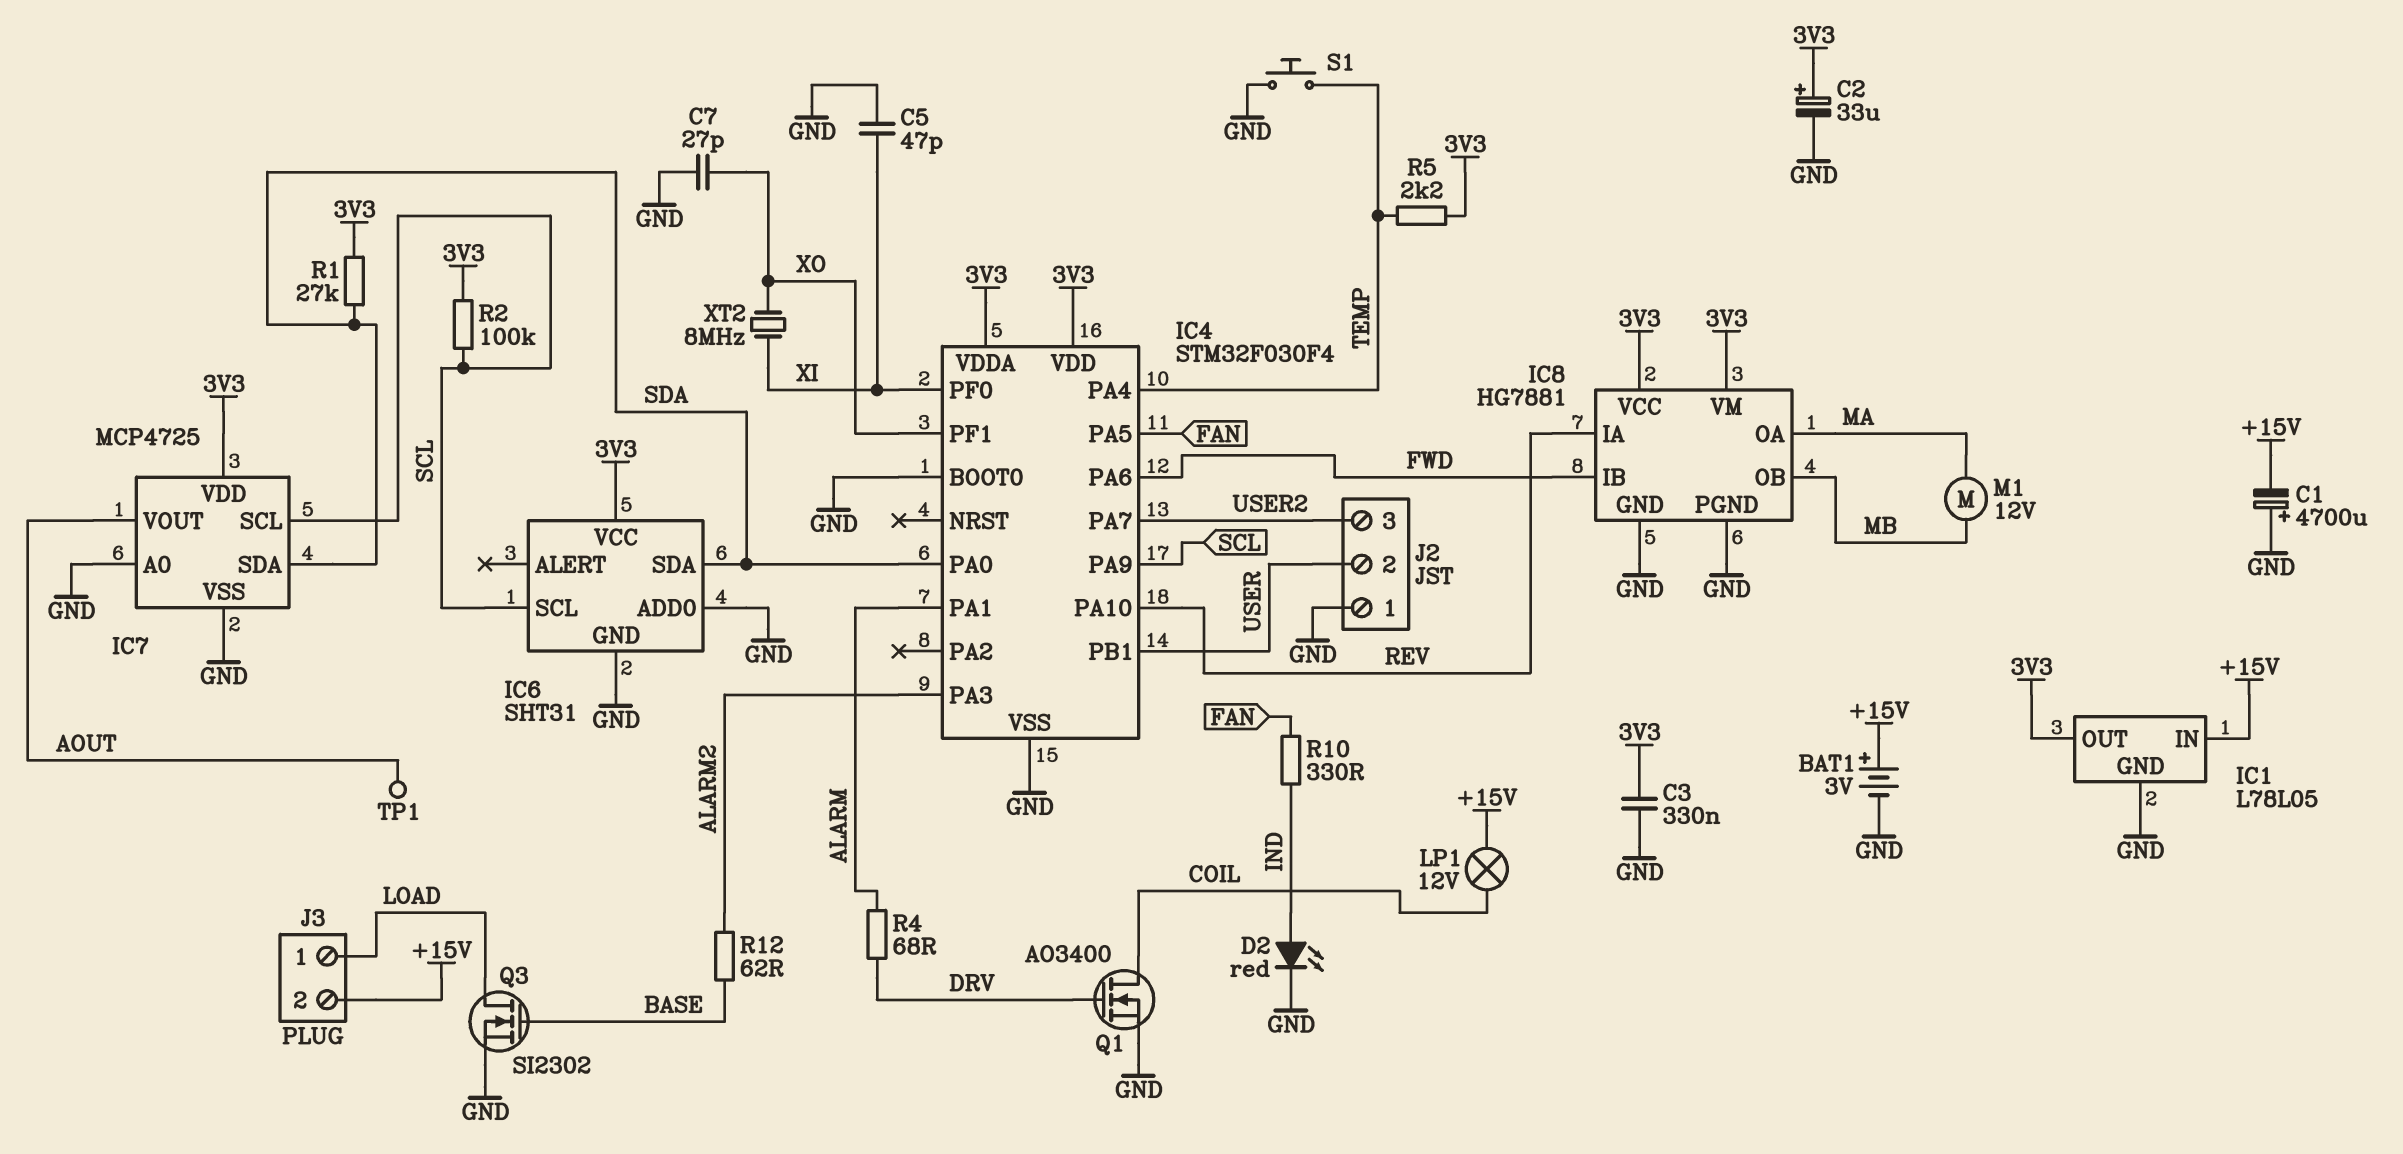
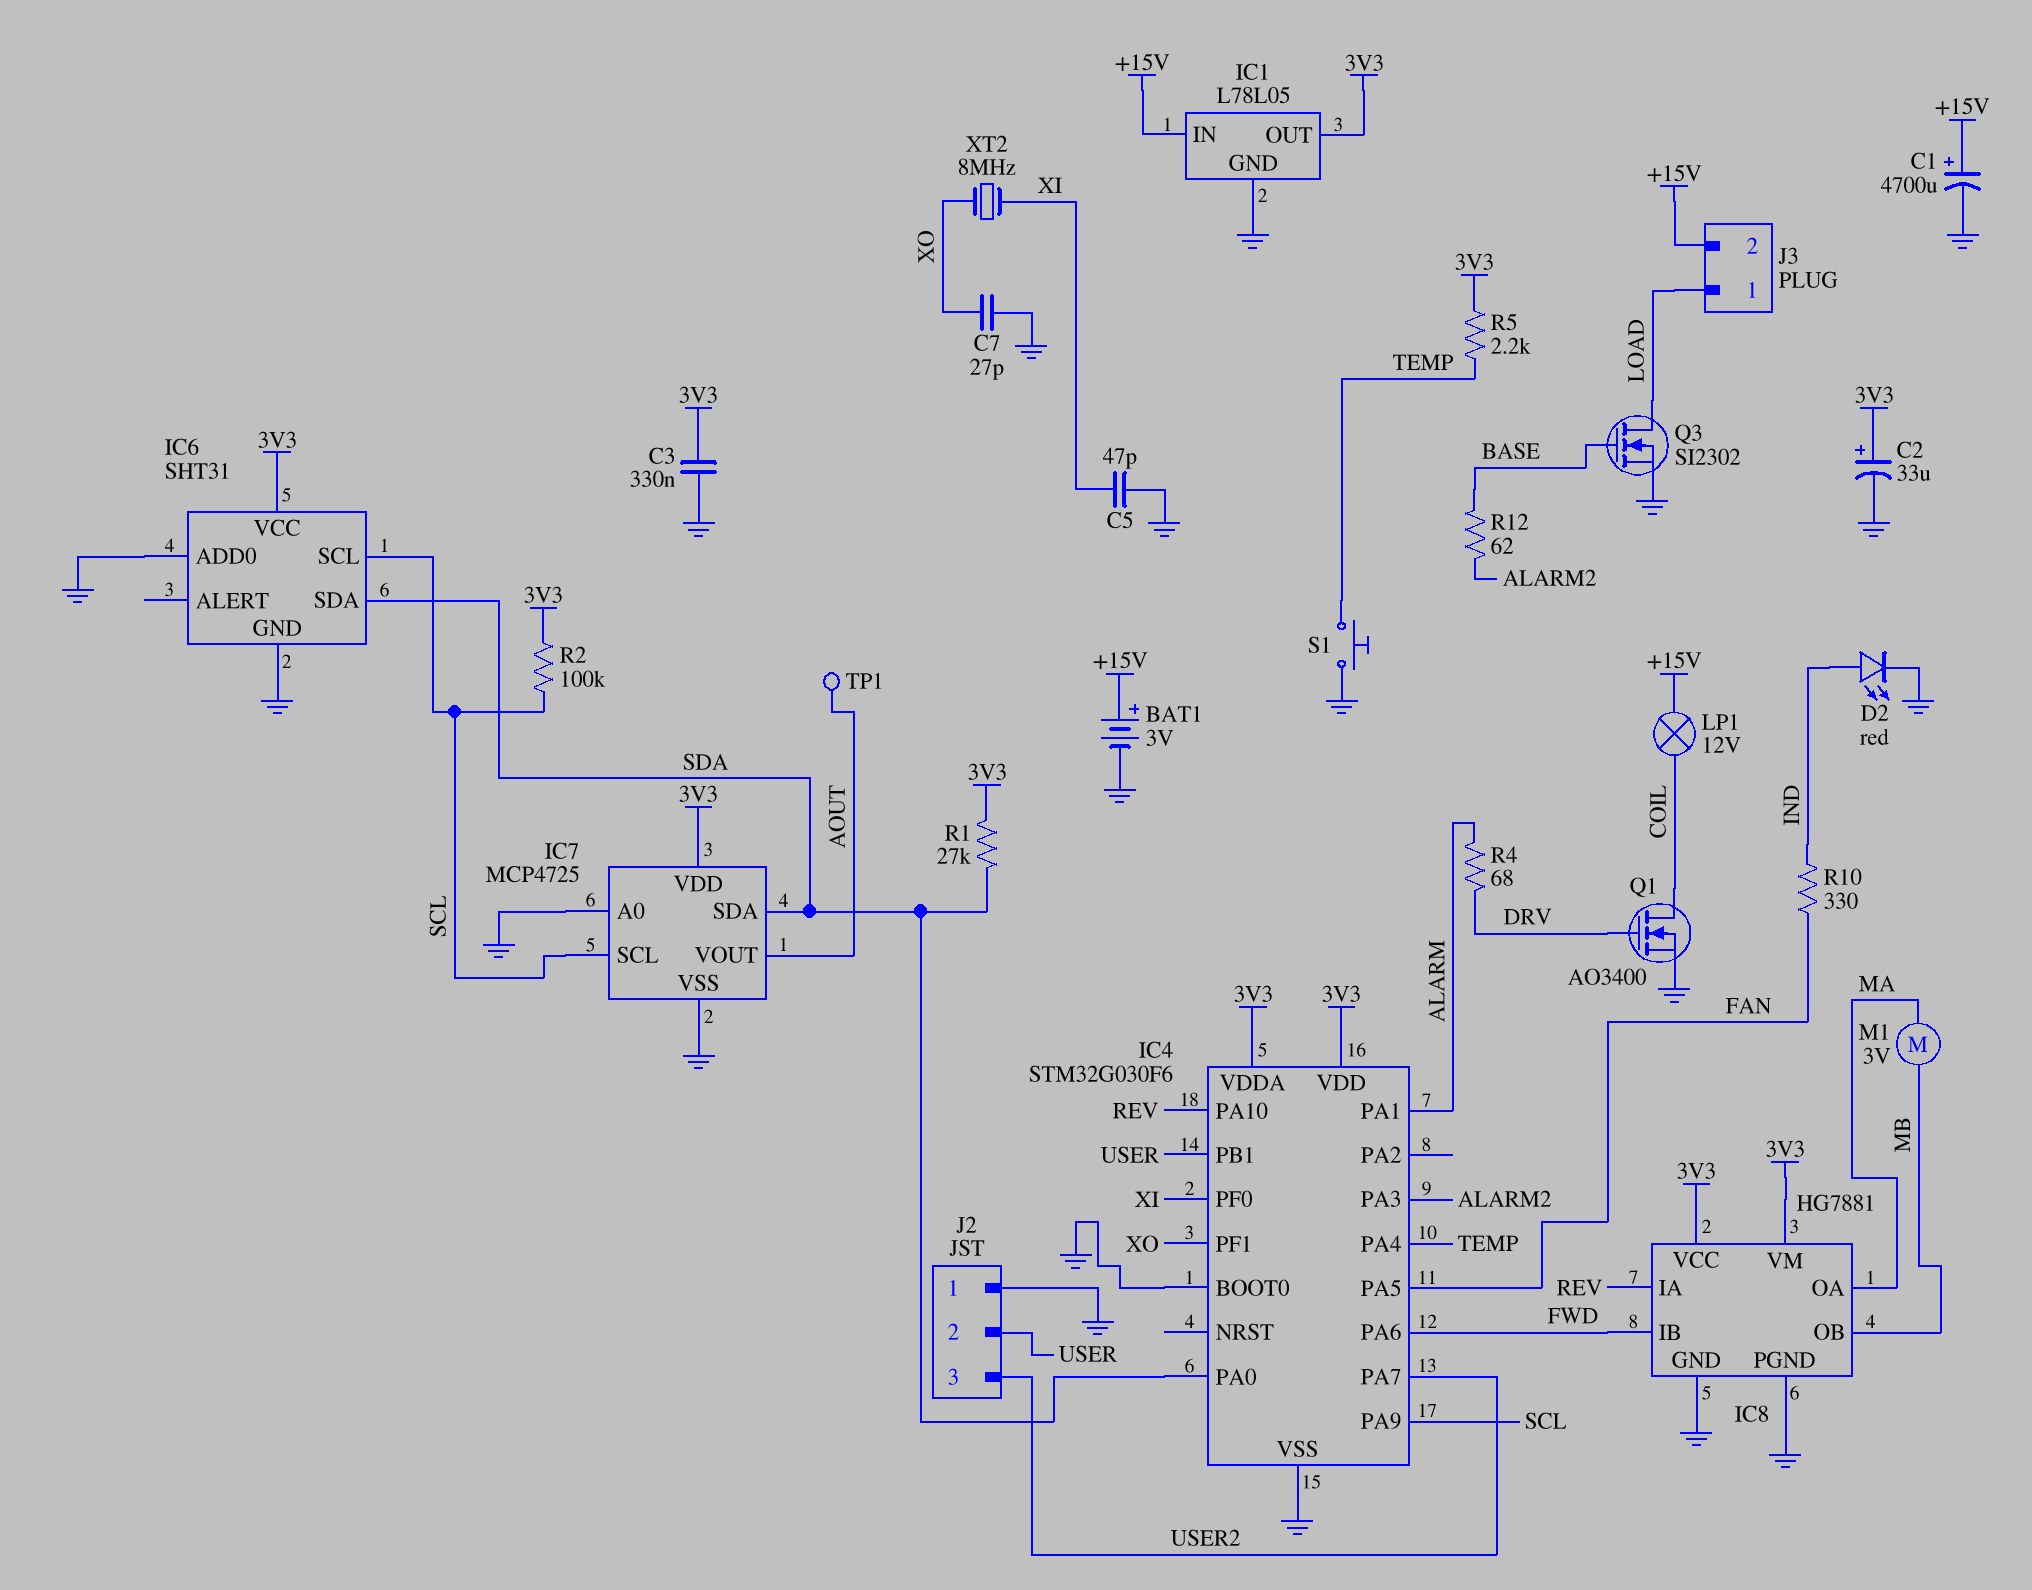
C1: 4700uF (plus GND, minus +15V) -> 4700uF (plus +15V, minus GND)
IC4: STM32F030F4 -> STM32G030F6
M1: motor 12V (MA, MB) -> motor 3V (MA, MB)

